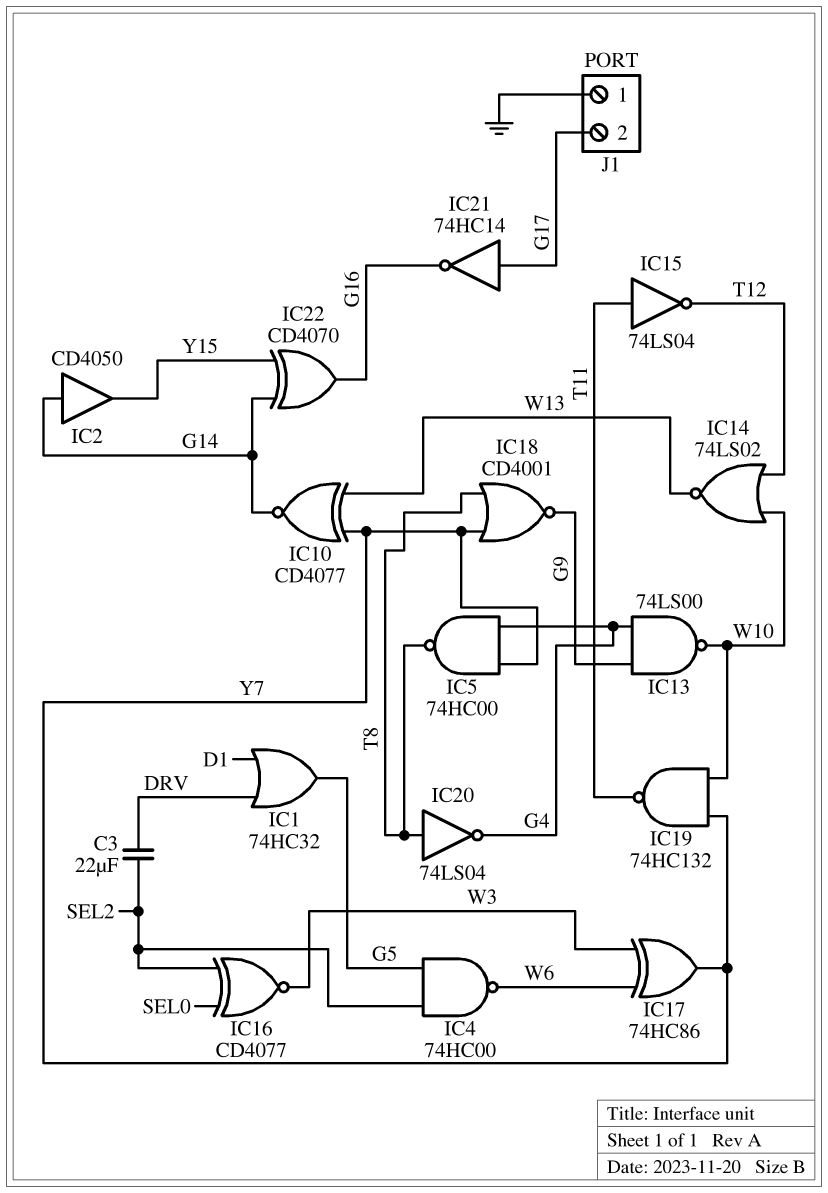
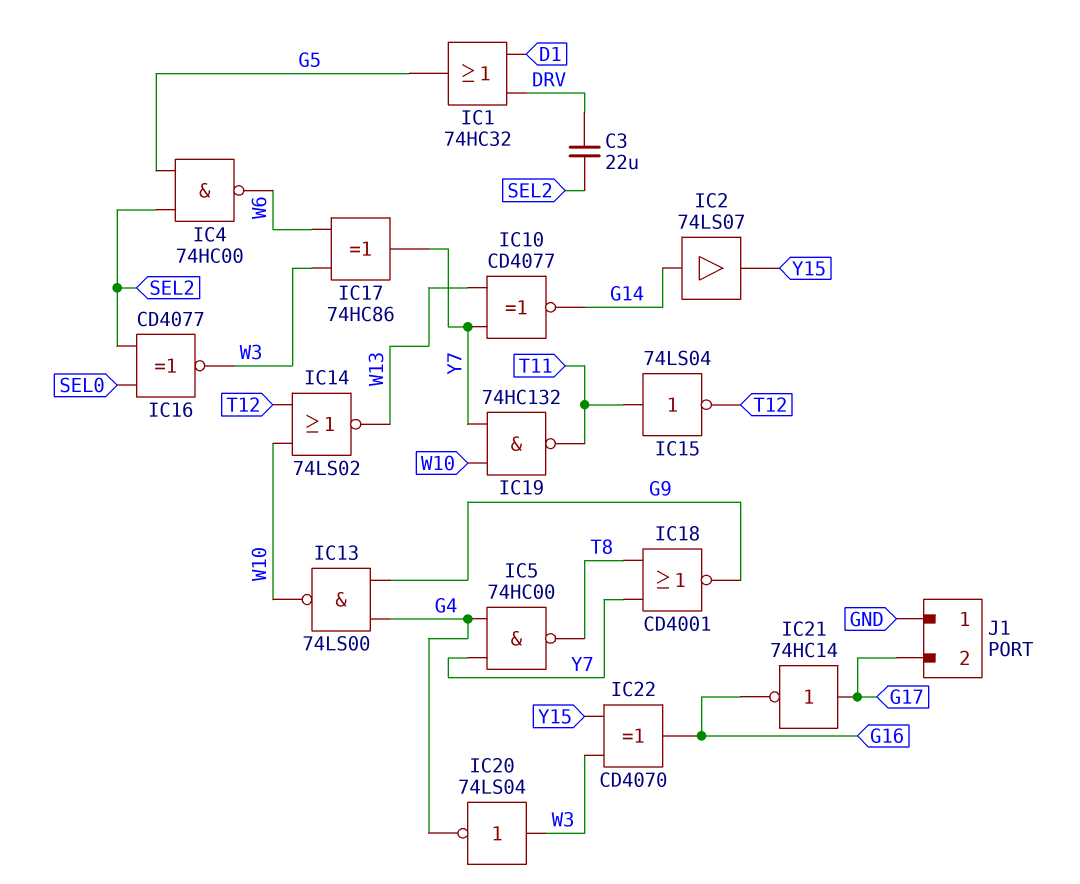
IC2: buffer CD4050 (in G14, out Y15) -> buffer 74LS07 (in G14, out Y15)
IC20: NOT 74LS04 (in T8, out G4) -> NOT 74LS04 (in W3, out G4)
IC22: XOR CD4070 (in G14, in Y15, out G16) -> XOR CD4070 (in W3, in Y15, out G16)

